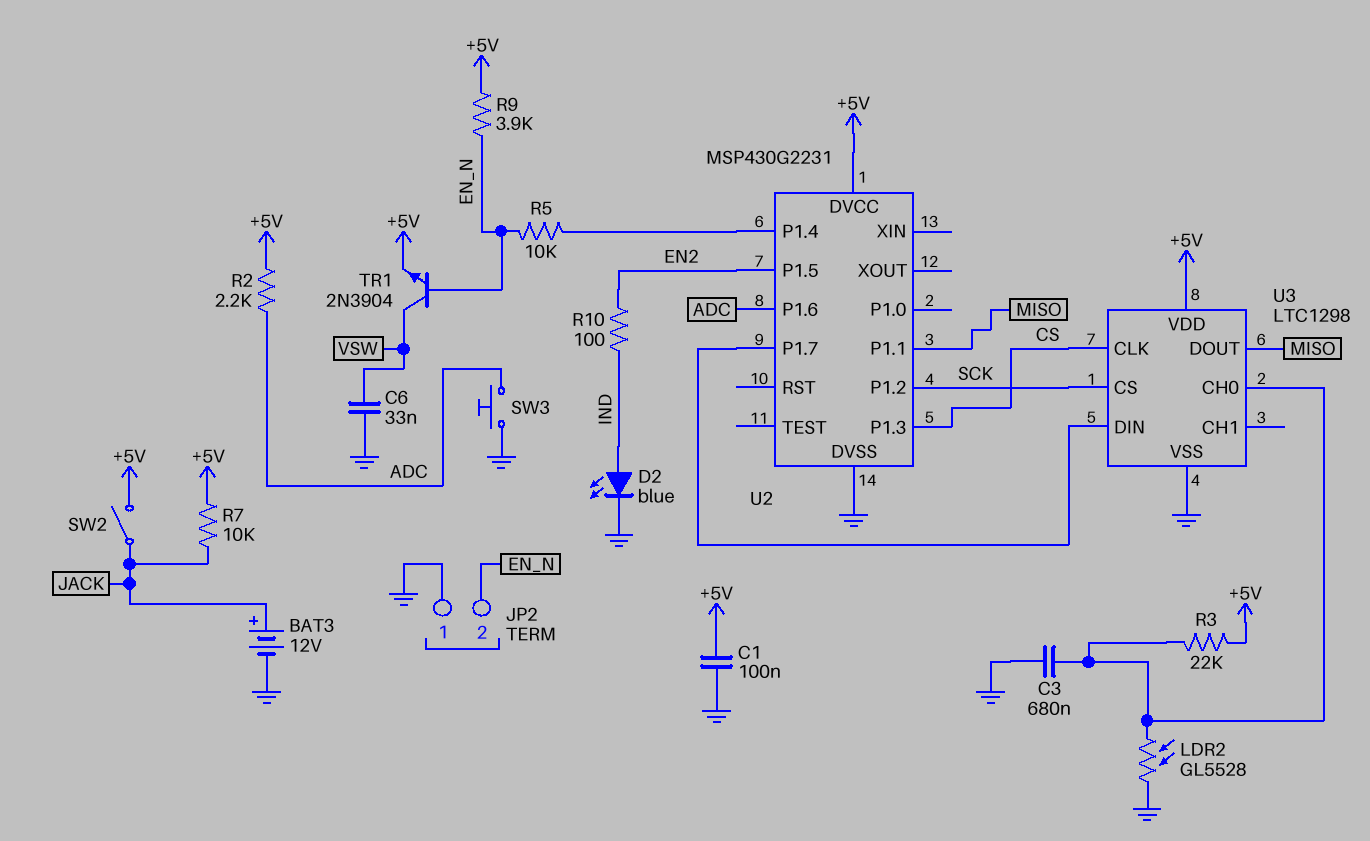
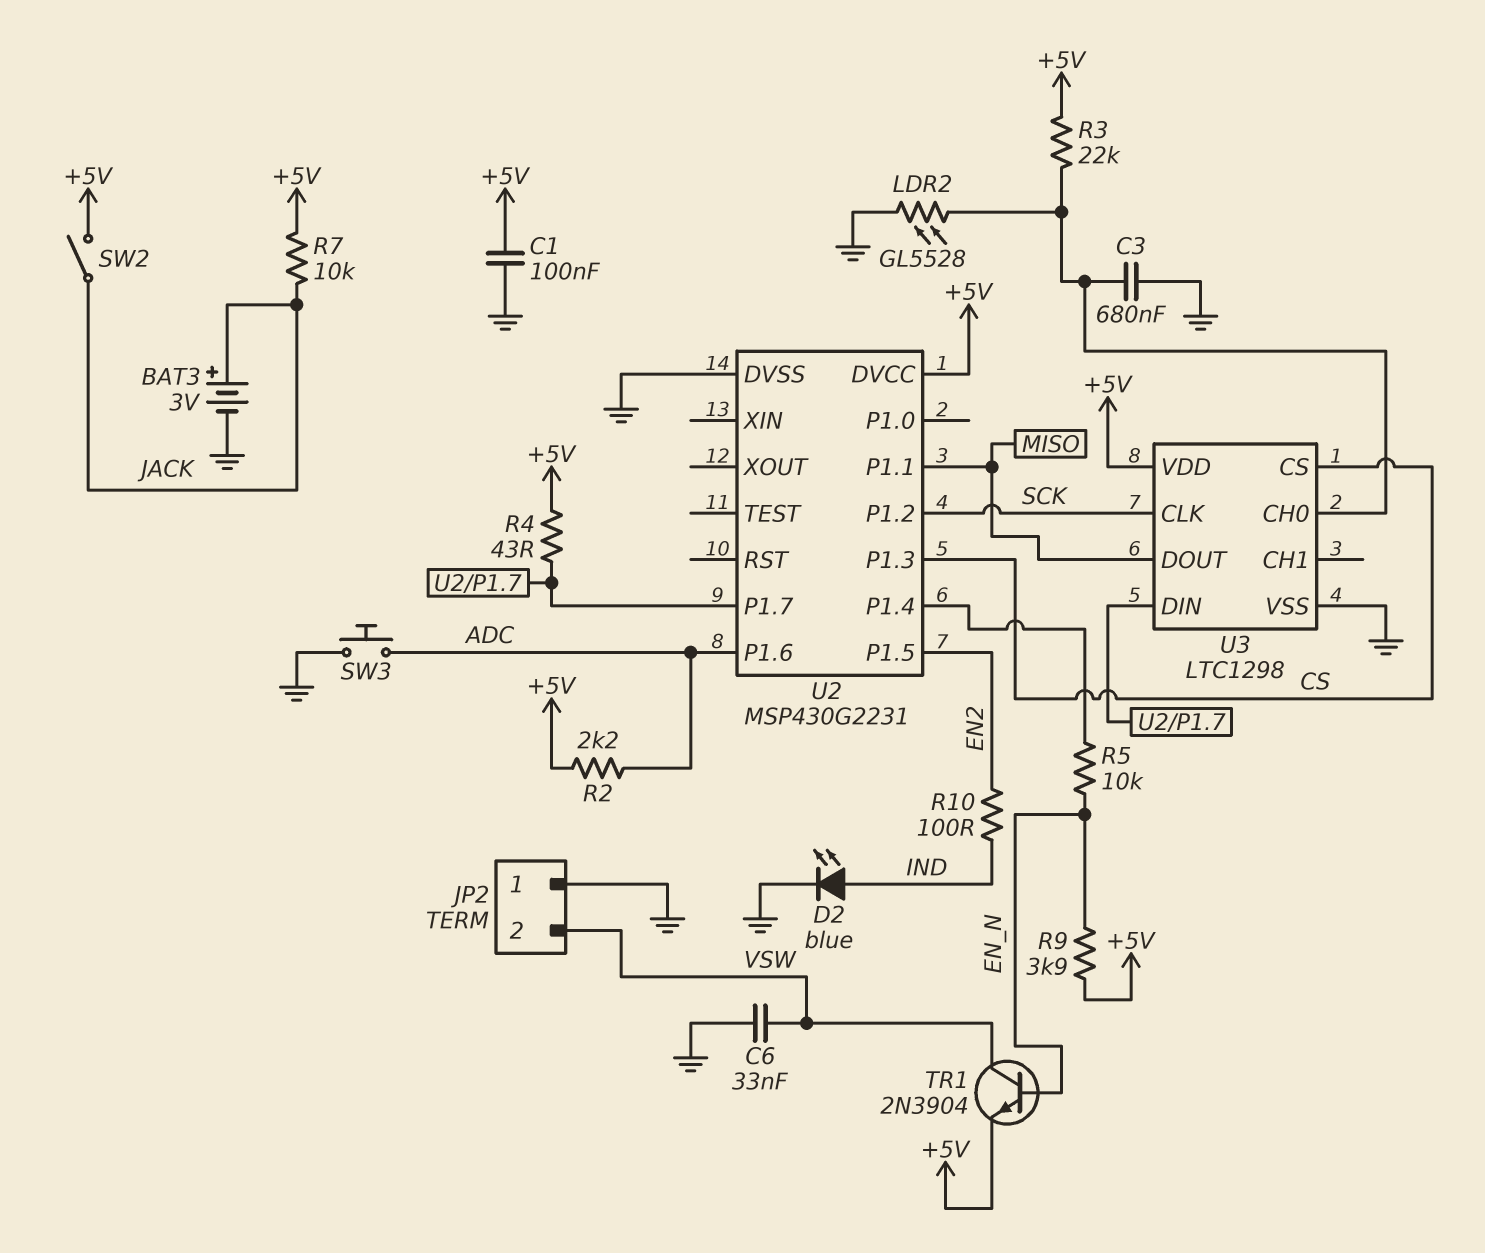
BAT3: 12V (plus JACK, minus GND) -> 3V (plus JACK, minus GND)
JP2 pin 2: EN_N -> VSW
R4: none -> 43 (+5V, U2/P1.7)
U3 pin CLK: CS -> SCK
U3 pin CS: SCK -> CS

